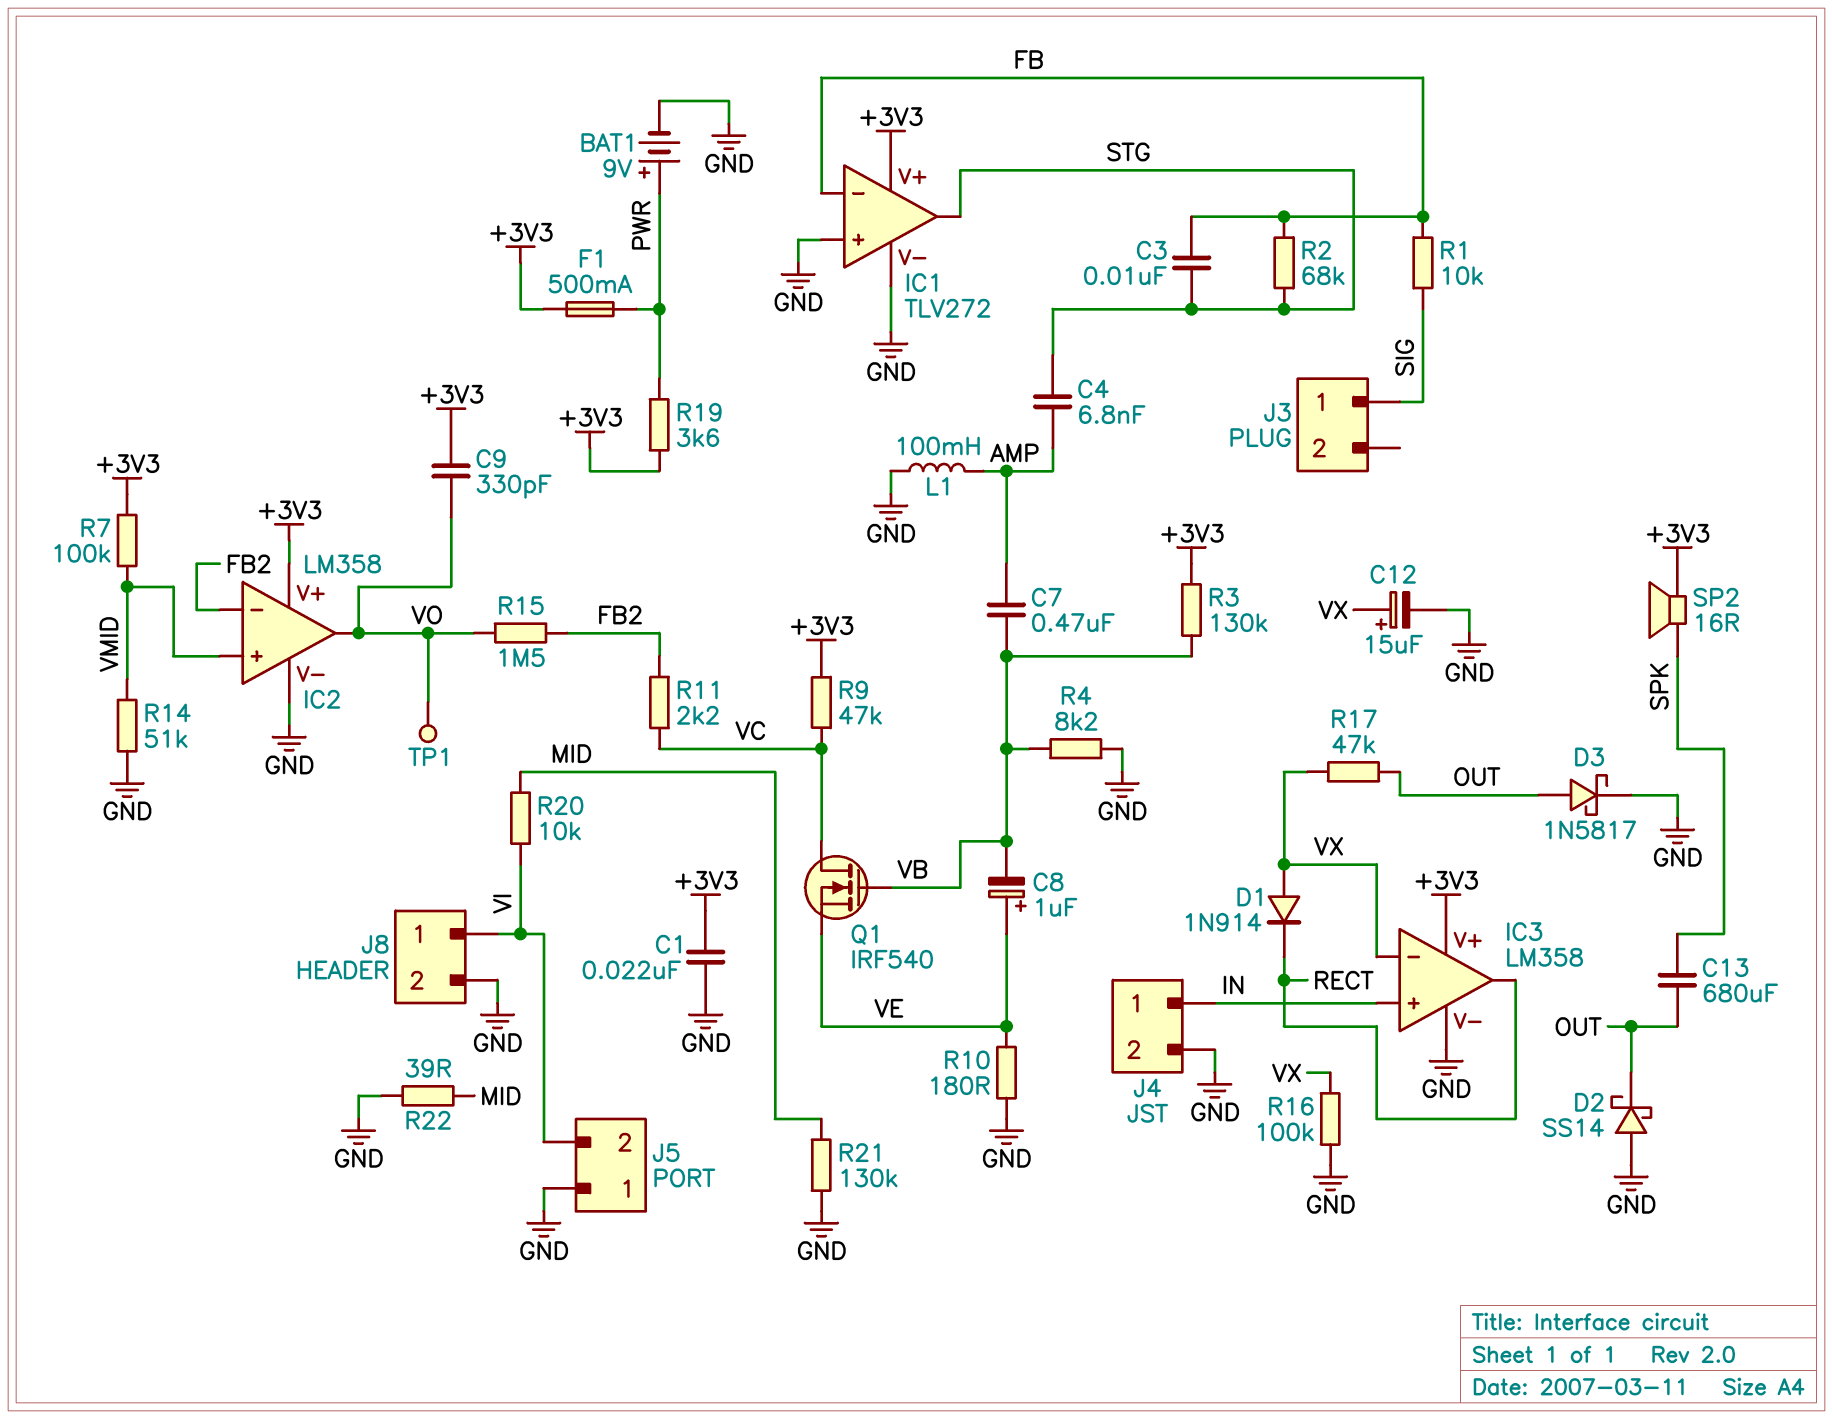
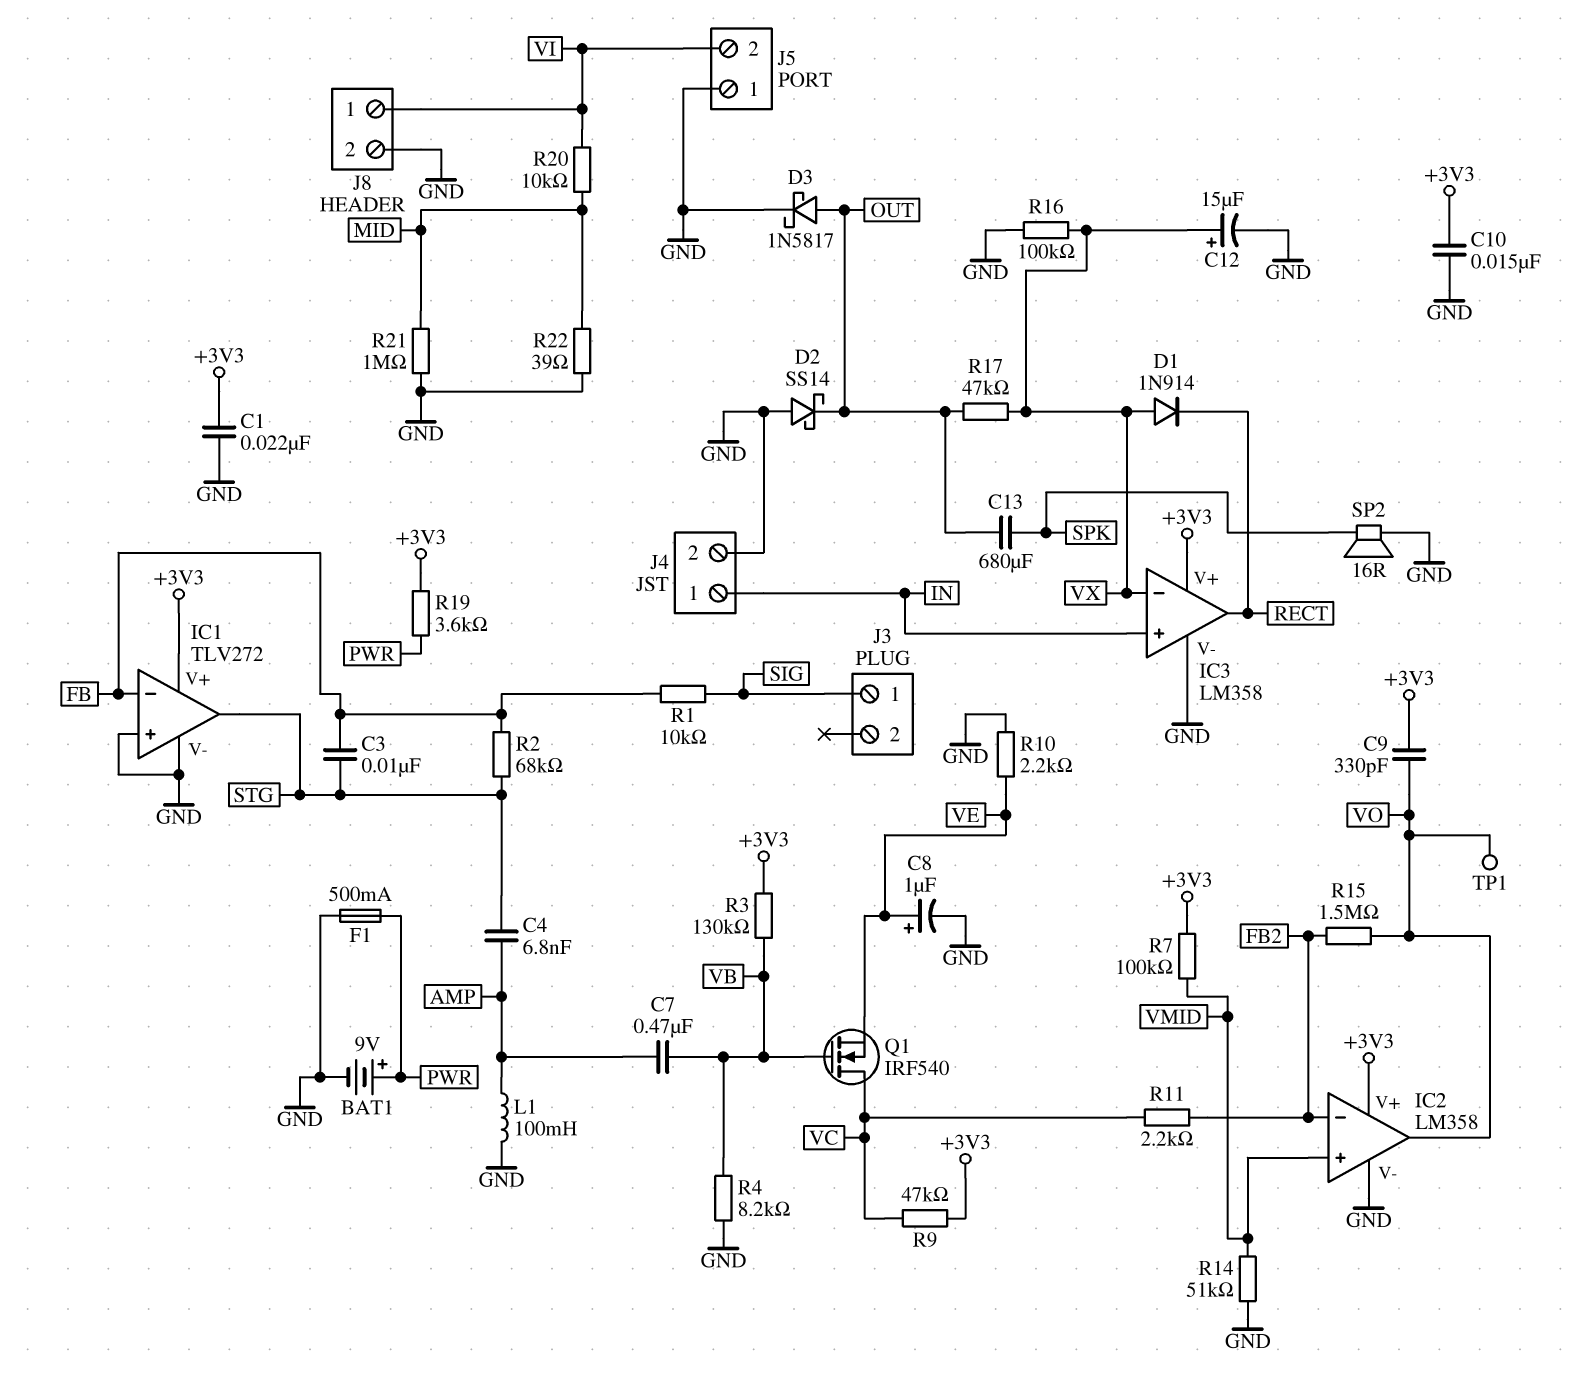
C8: 1uF (plus VE, minus VB) -> 1uF (plus VE, minus GND)
C10: none -> 15nF (+3V3, GND)
F1: 500mA (+3V3, PWR) -> 500mA (GND, PWR)
R10: 180 (GND, VE) -> 2.2k (GND, VE)
R21: 130k (GND, MID) -> 1M (GND, MID)
SP2: speaker 16R (+3V3, SPK) -> speaker 16R (GND, SPK)

